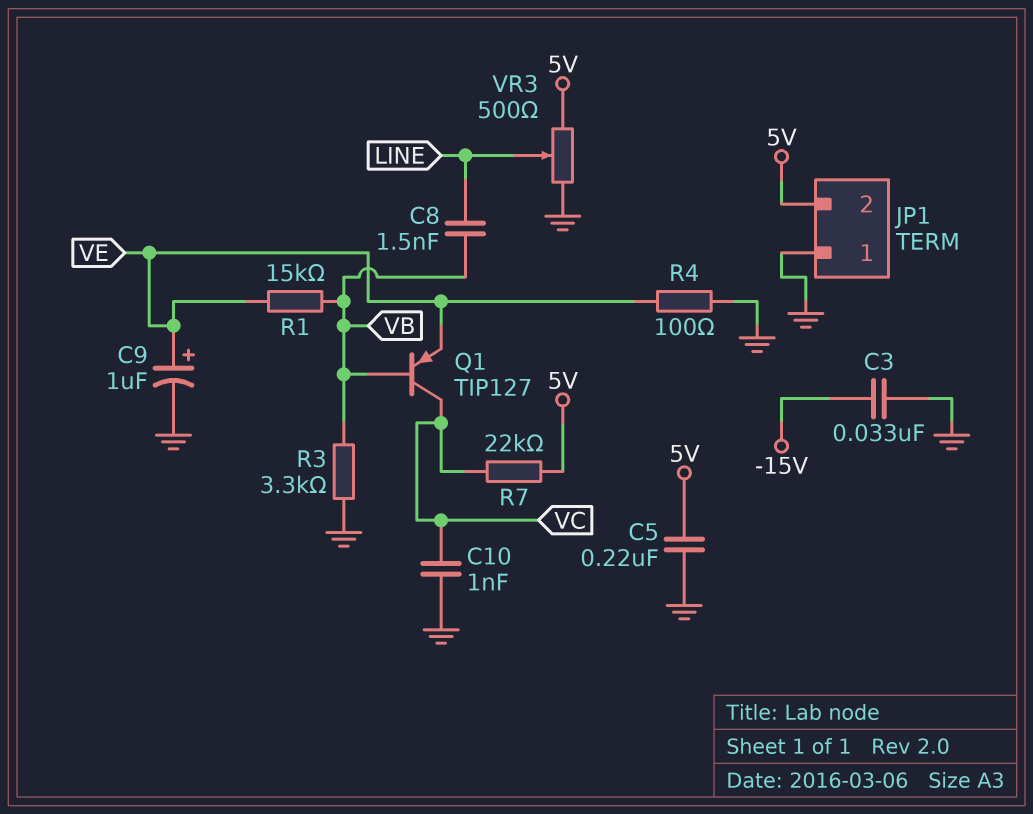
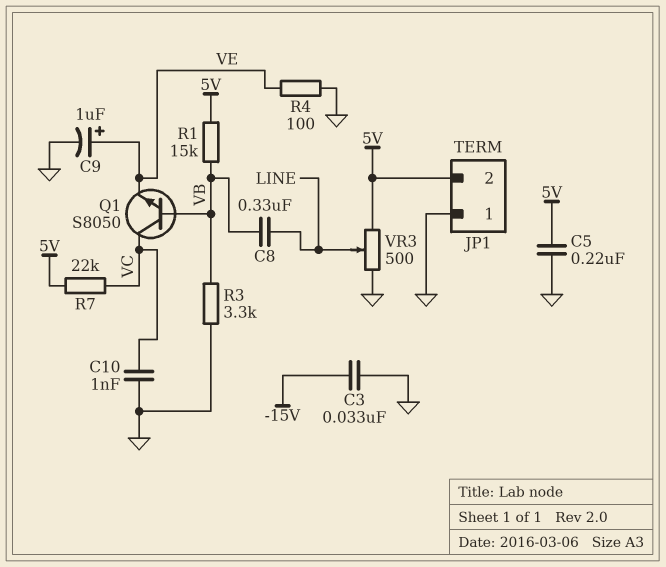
C8: 1.5nF (LINE, VB) -> 330nF (LINE, VB)
Q1: PNP TIP127 (B VB, C VC, E VE) -> NPN S8050 (B VB, C VC, E VE)
R1: 15k (VB, VE) -> 15k (5V, VB)

